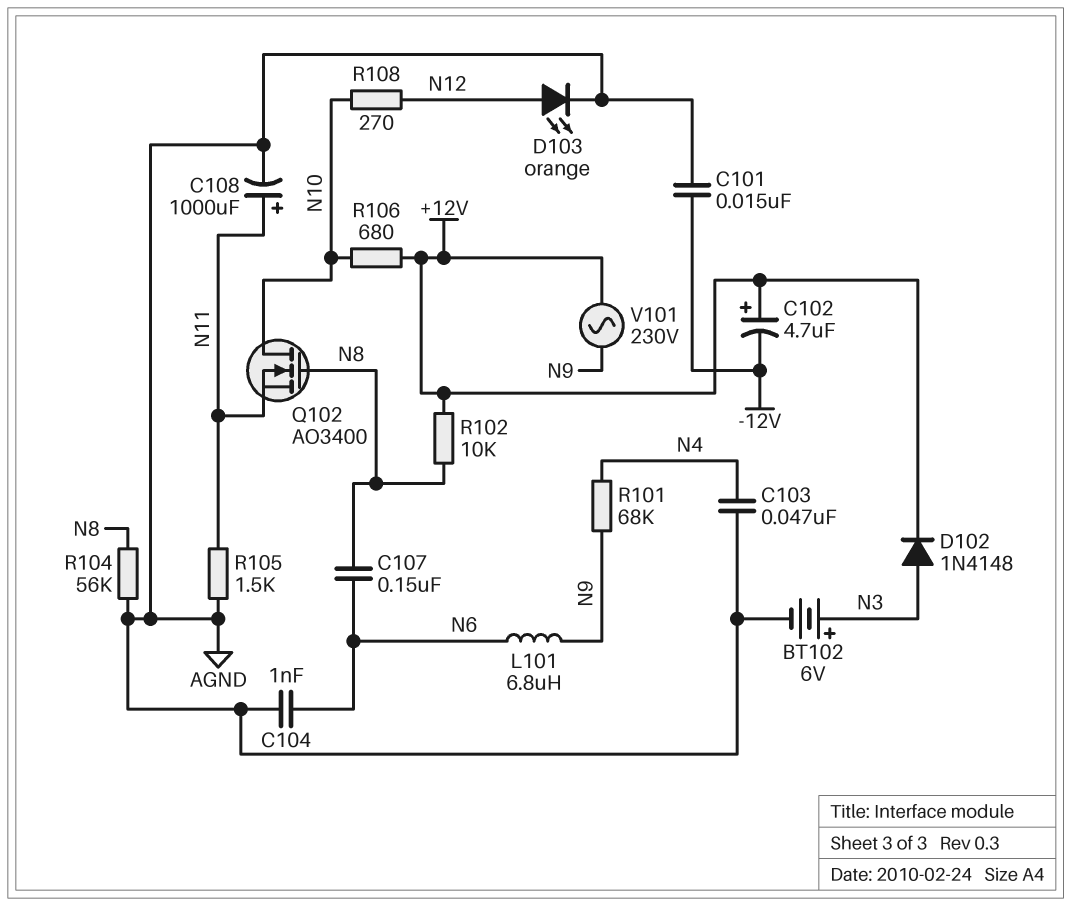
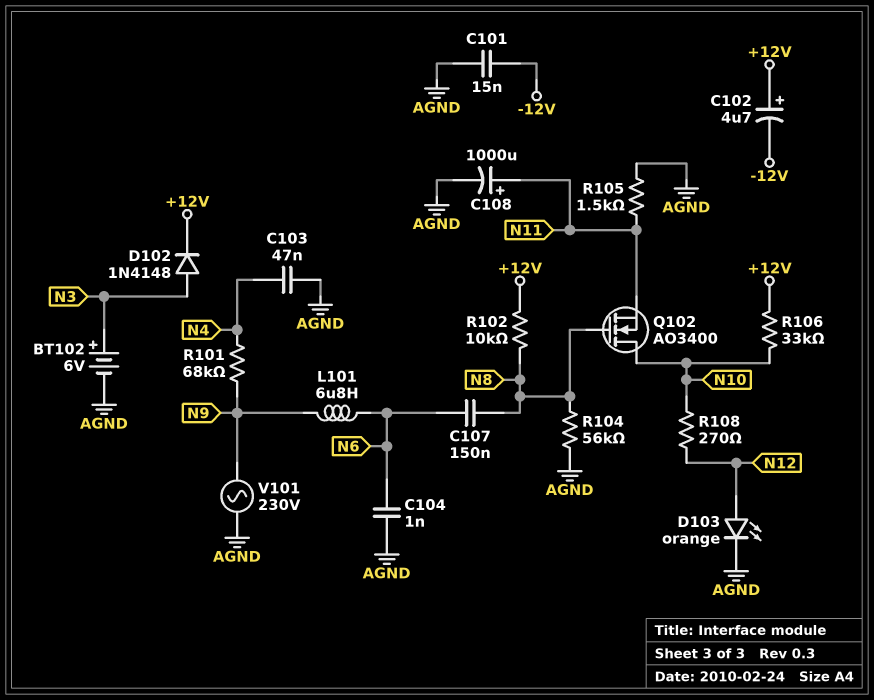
R106: 680 (+12V, N10) -> 33k (+12V, N10)
V101: AC 230V (+12V, N9) -> AC 230V (AGND, N9)

